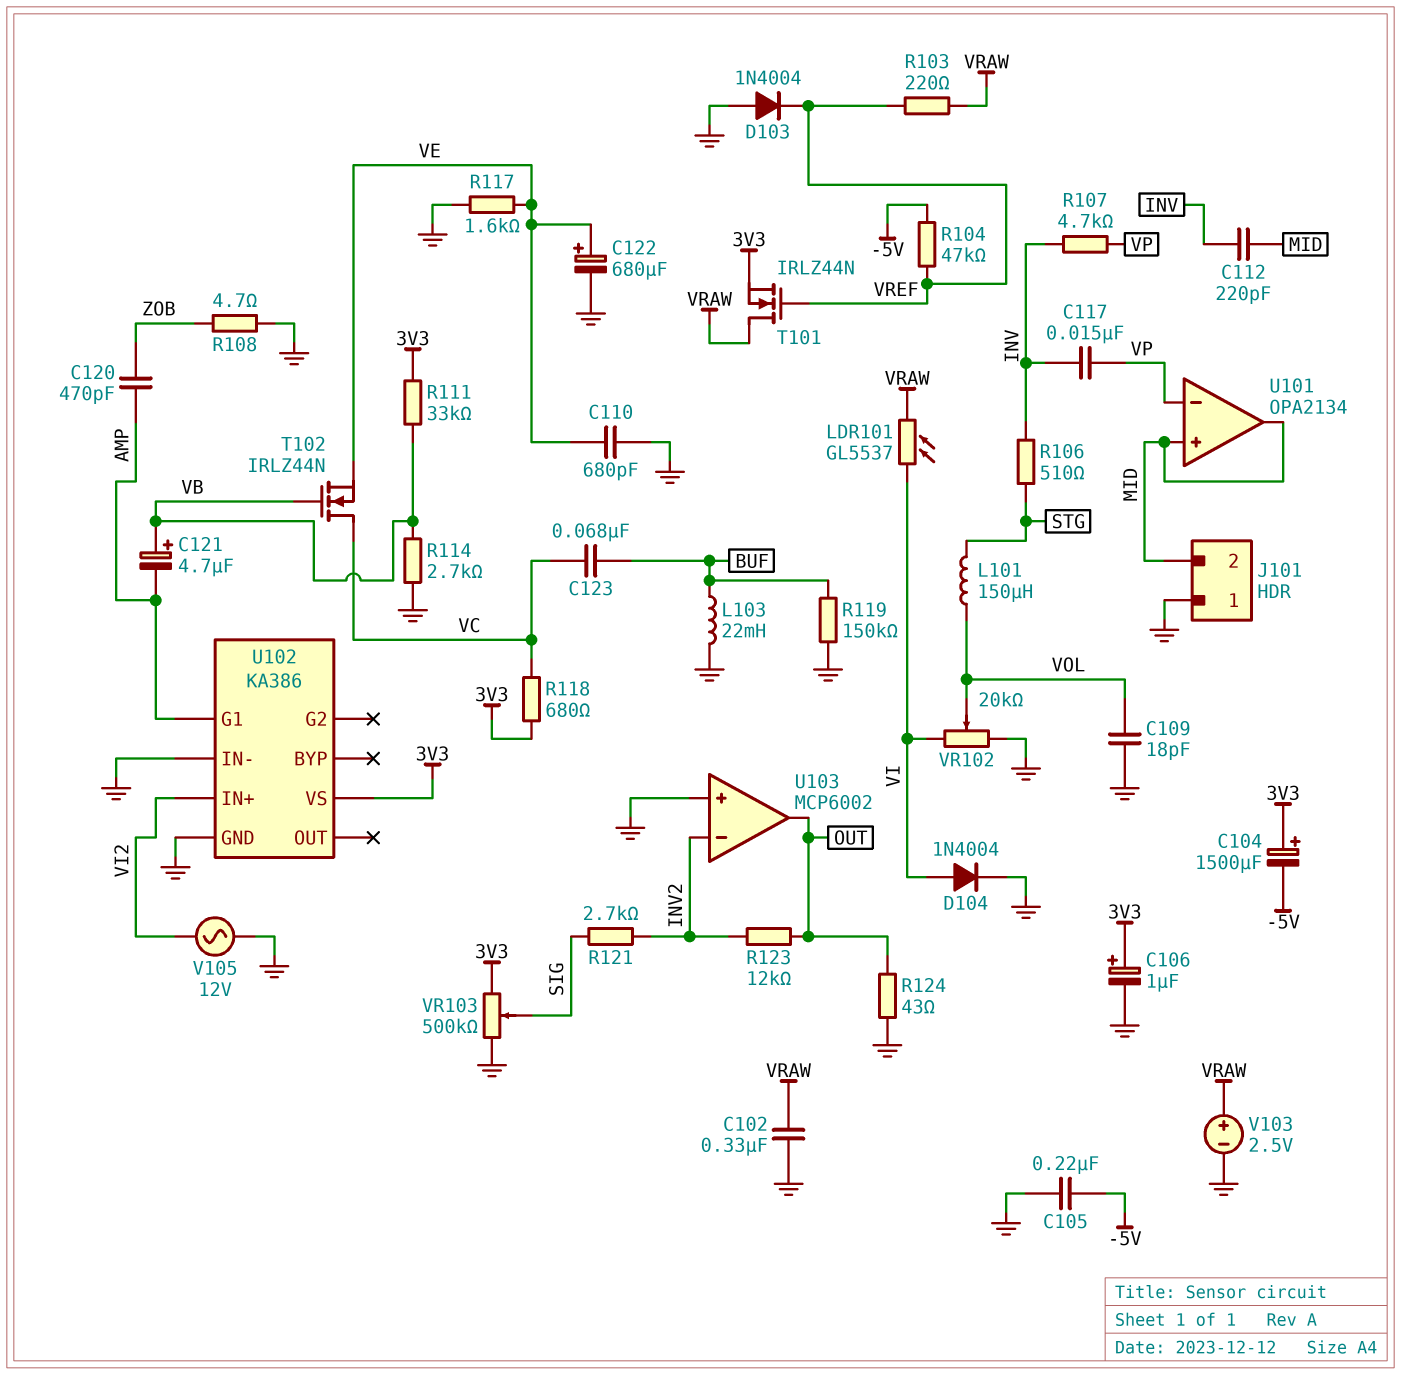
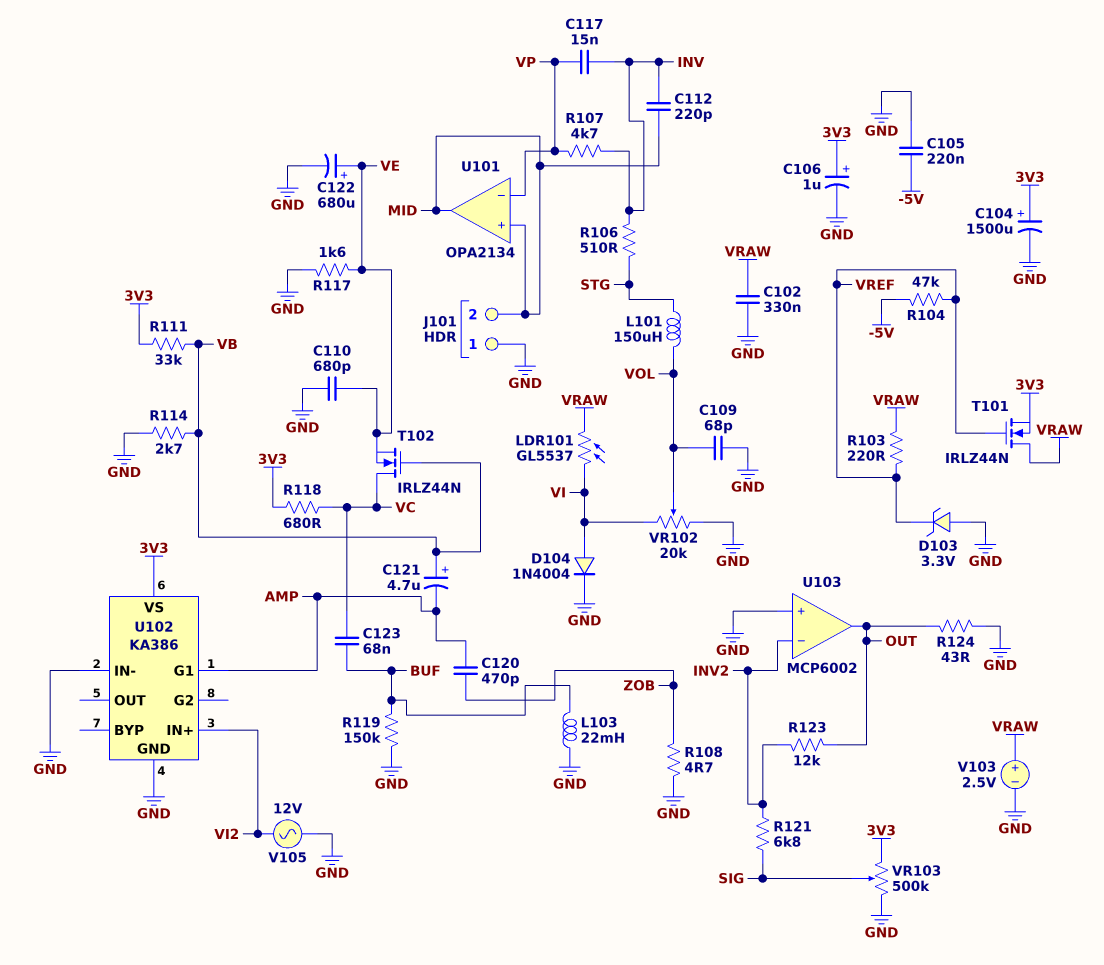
C104: 1500uF (plus 3V3, minus -5V) -> 1500uF (plus 3V3, minus GND)
C109: 18pF (GND, VOL) -> 68pF (GND, VOL)
D103: diode 1N4004 (A GND, K VREF) -> zener 3.3V (A GND, K VREF)
R121: 2.7k (INV2, SIG) -> 6.8k (INV2, SIG)

